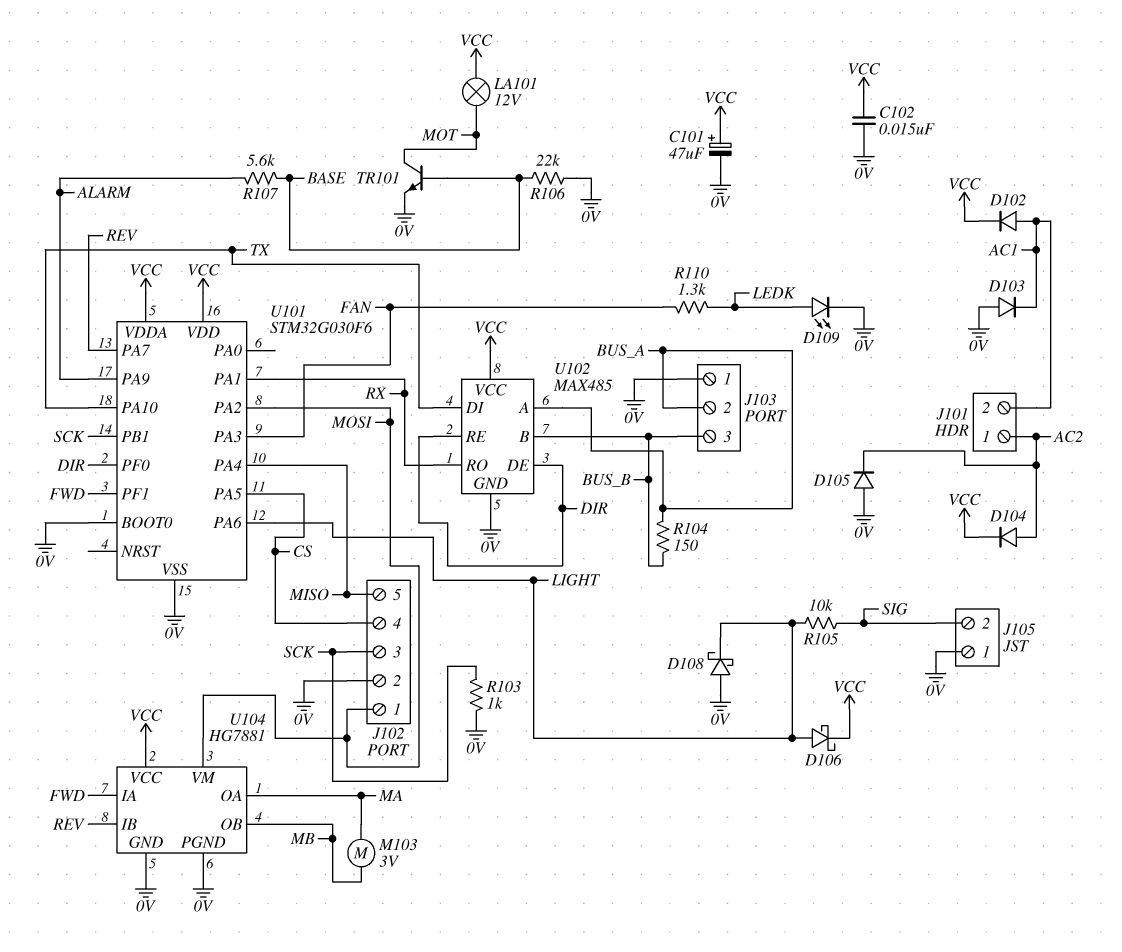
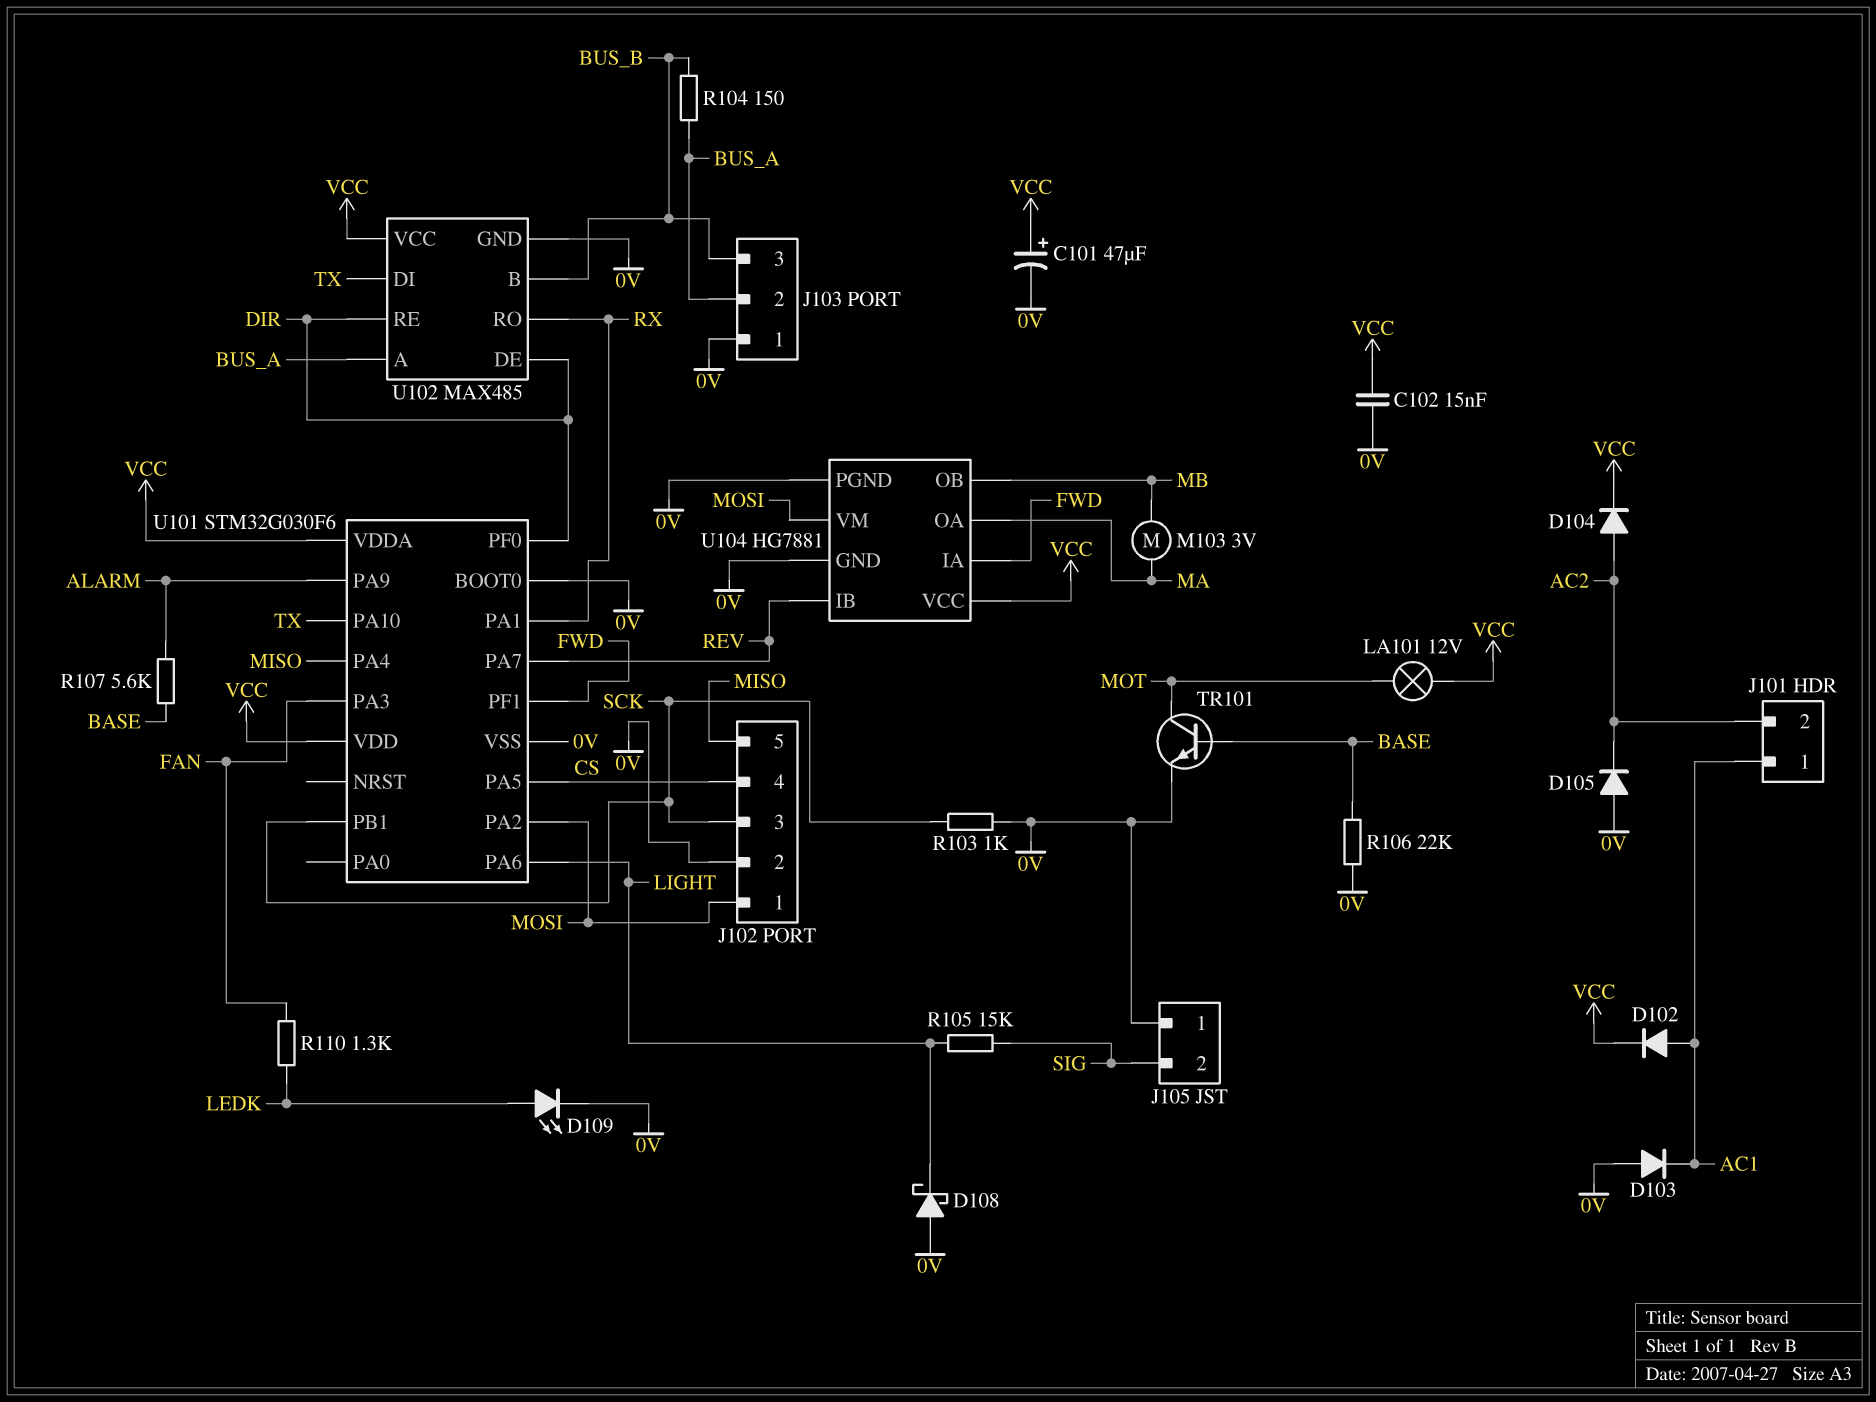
D106: schottky (A LIGHT, K VCC) -> none
J101 pin 1: AC2 -> AC1
J101 pin 2: AC1 -> AC2
R105: 10k (LIGHT, SIG) -> 15k (LIGHT, SIG)

